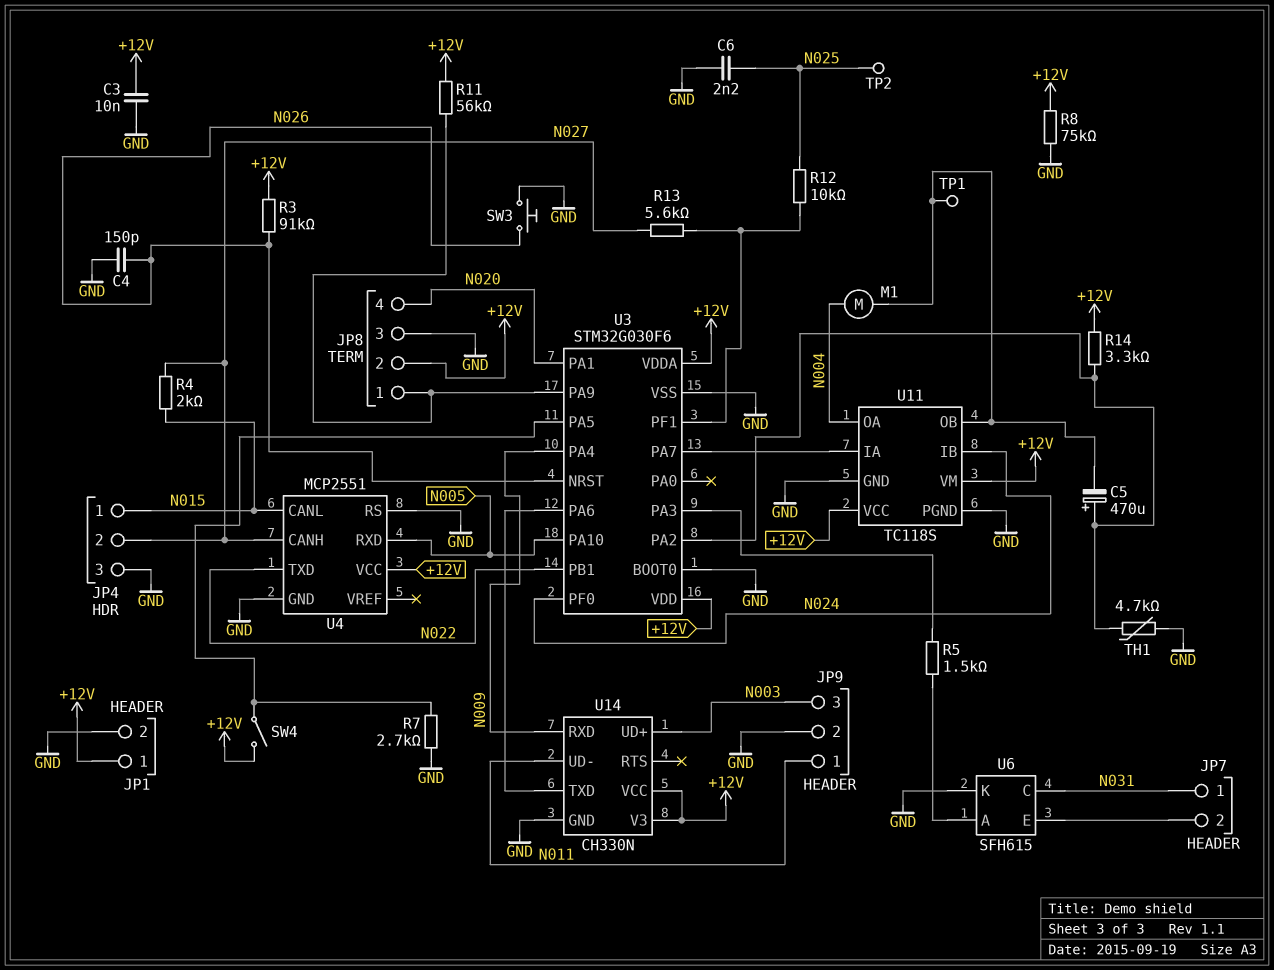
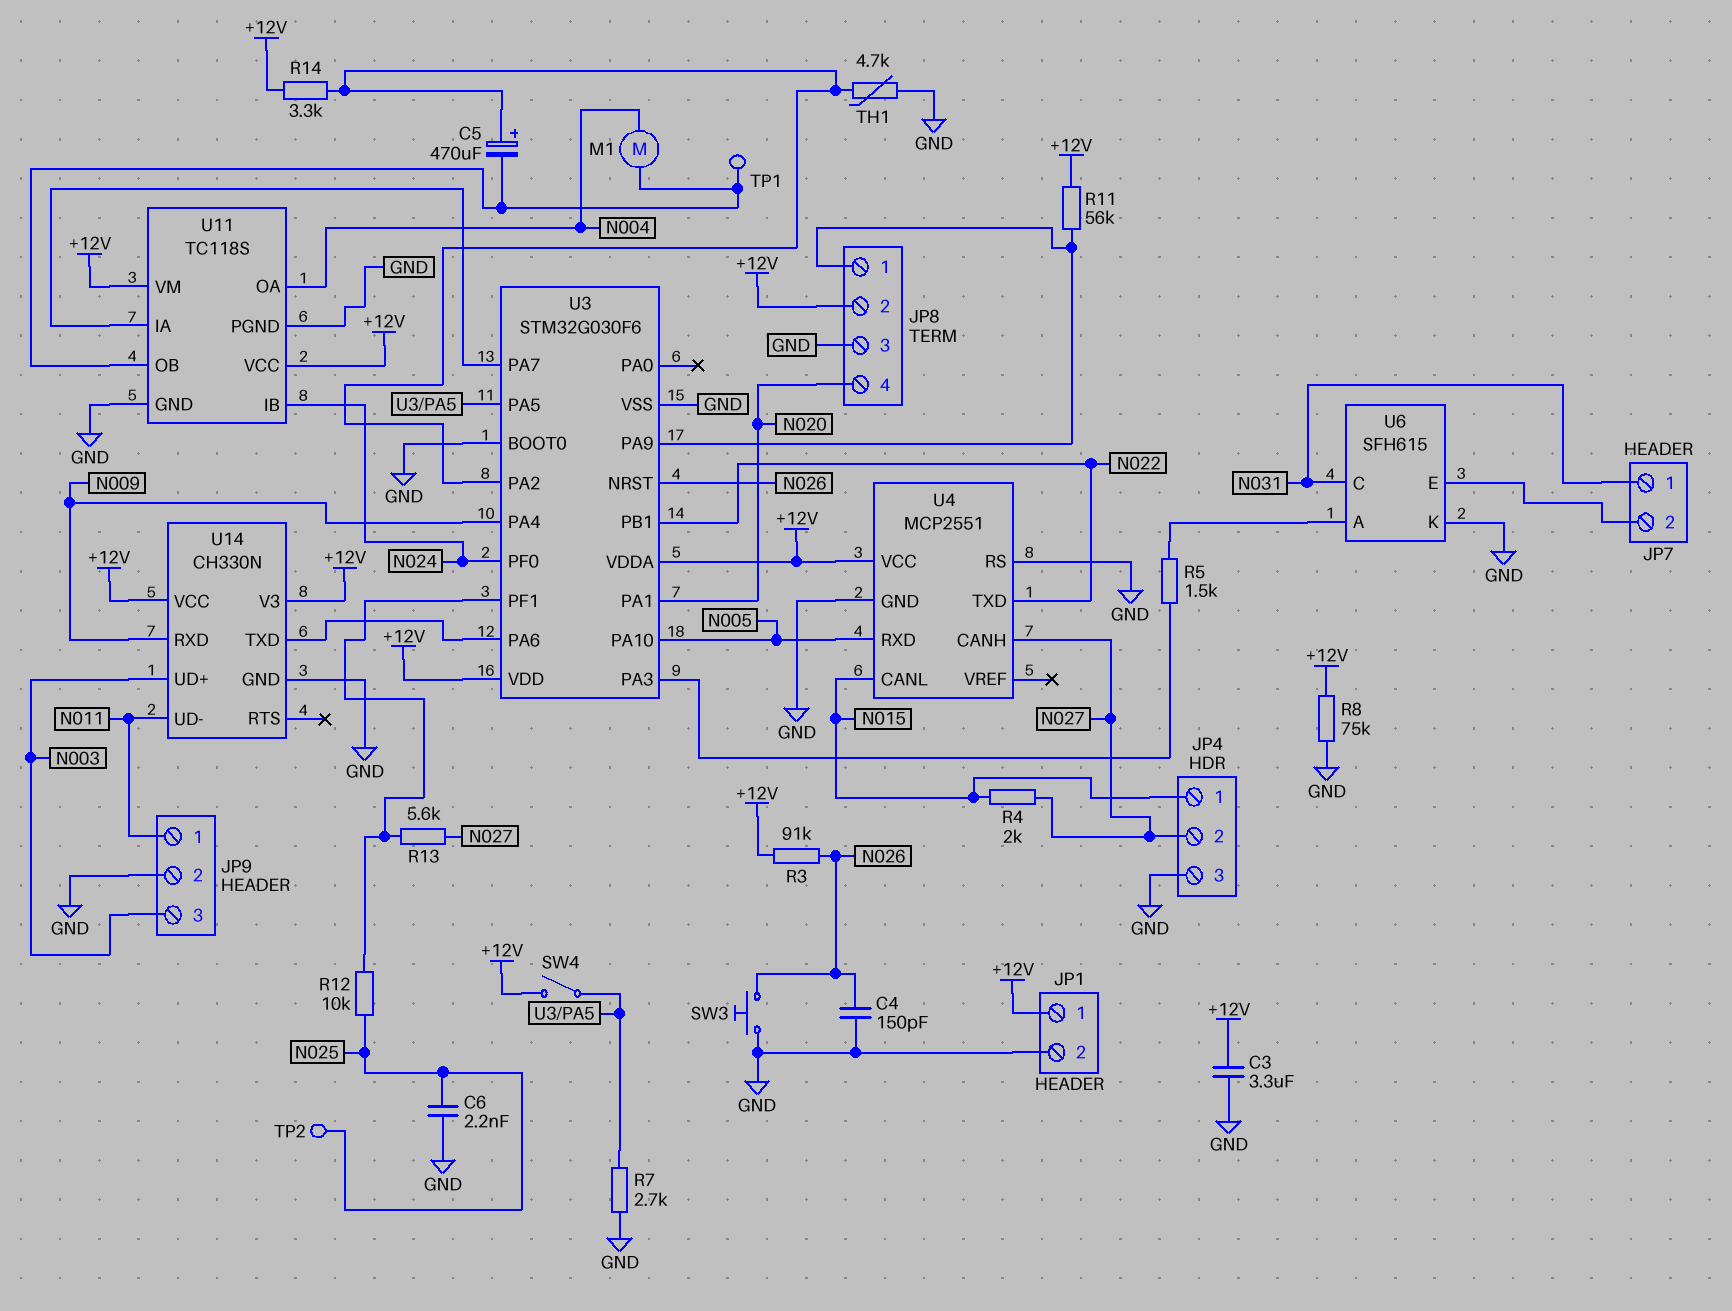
C3: 10nF (+12V, GND) -> 3.3uF (+12V, GND)

